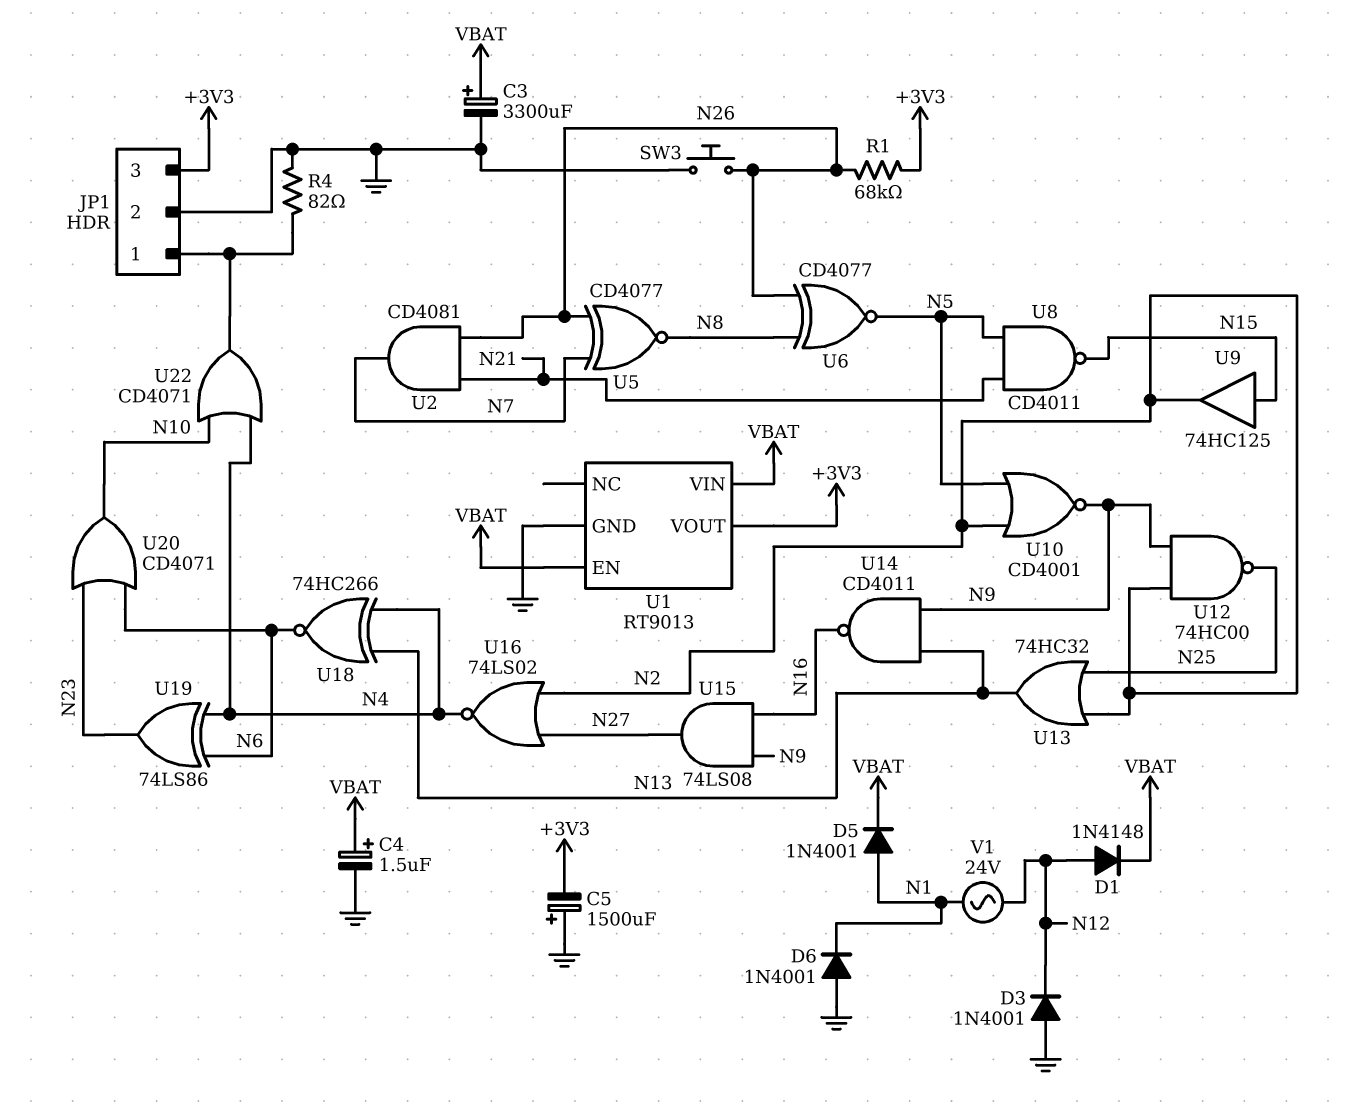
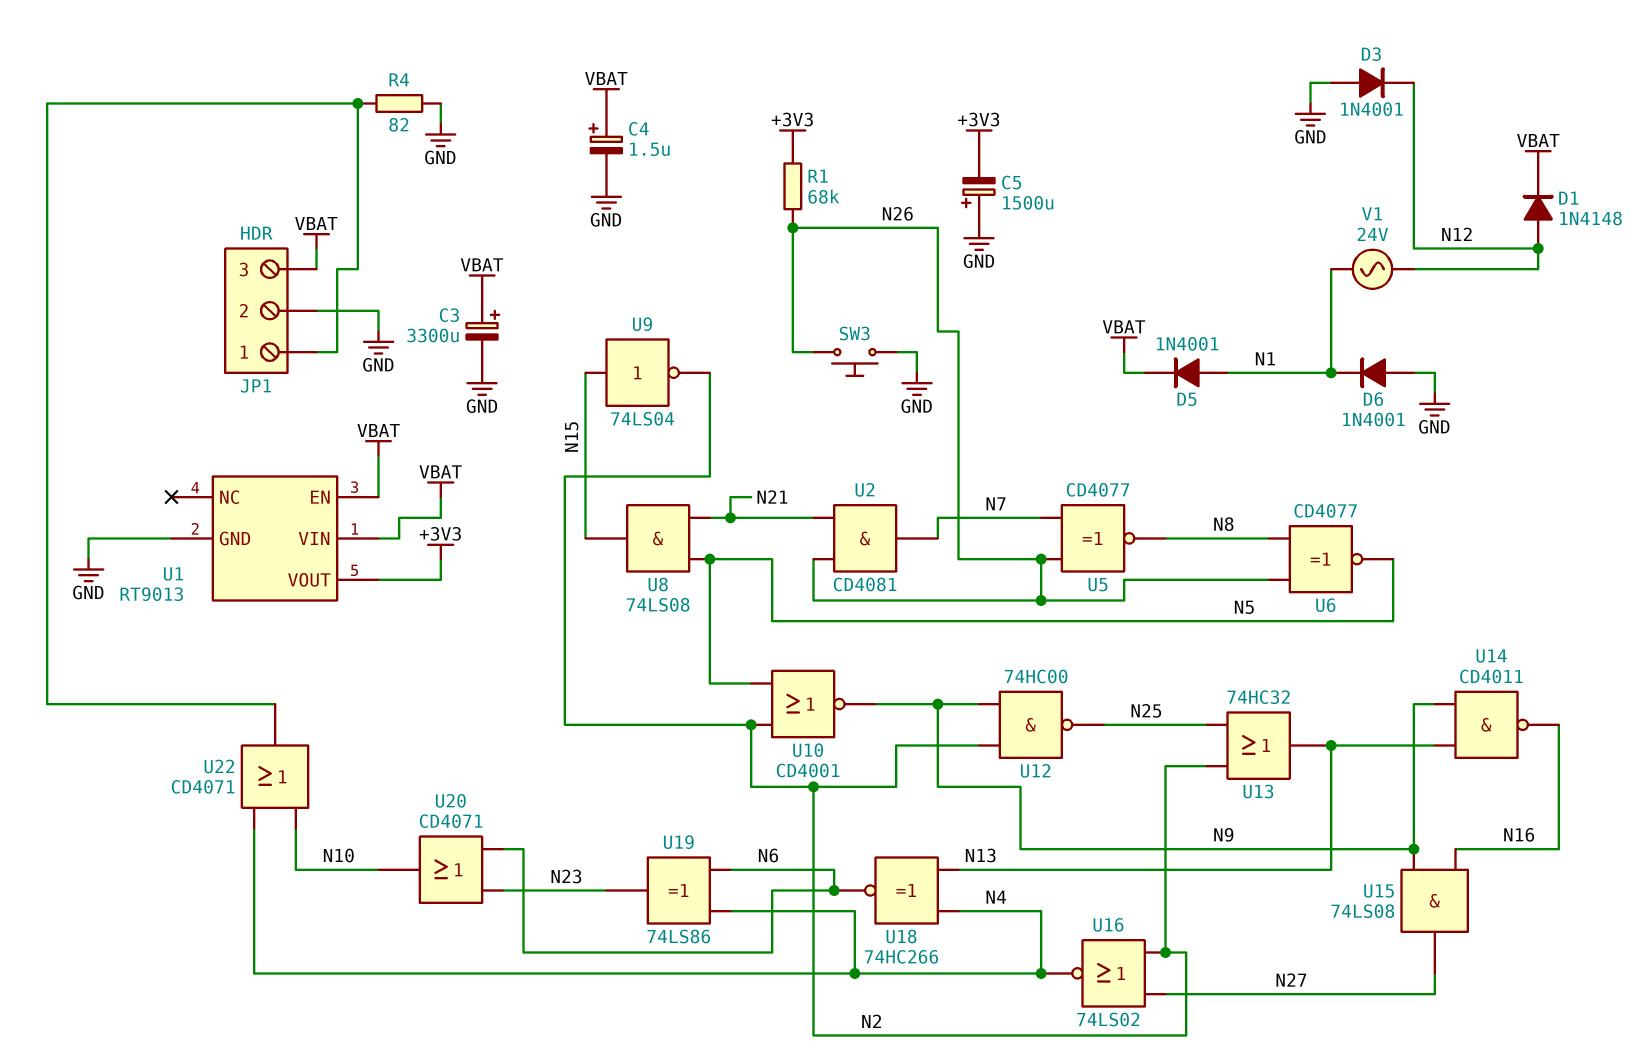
JP1 pin 3: +3V3 -> VBAT
U8: NAND CD4011 (in N5, in N21, out N15) -> AND 74LS08 (in N5, in N21, out N15)
U9: buffer 74HC125 (in N15, out N2) -> NOT 74LS04 (in N15, out N2)

